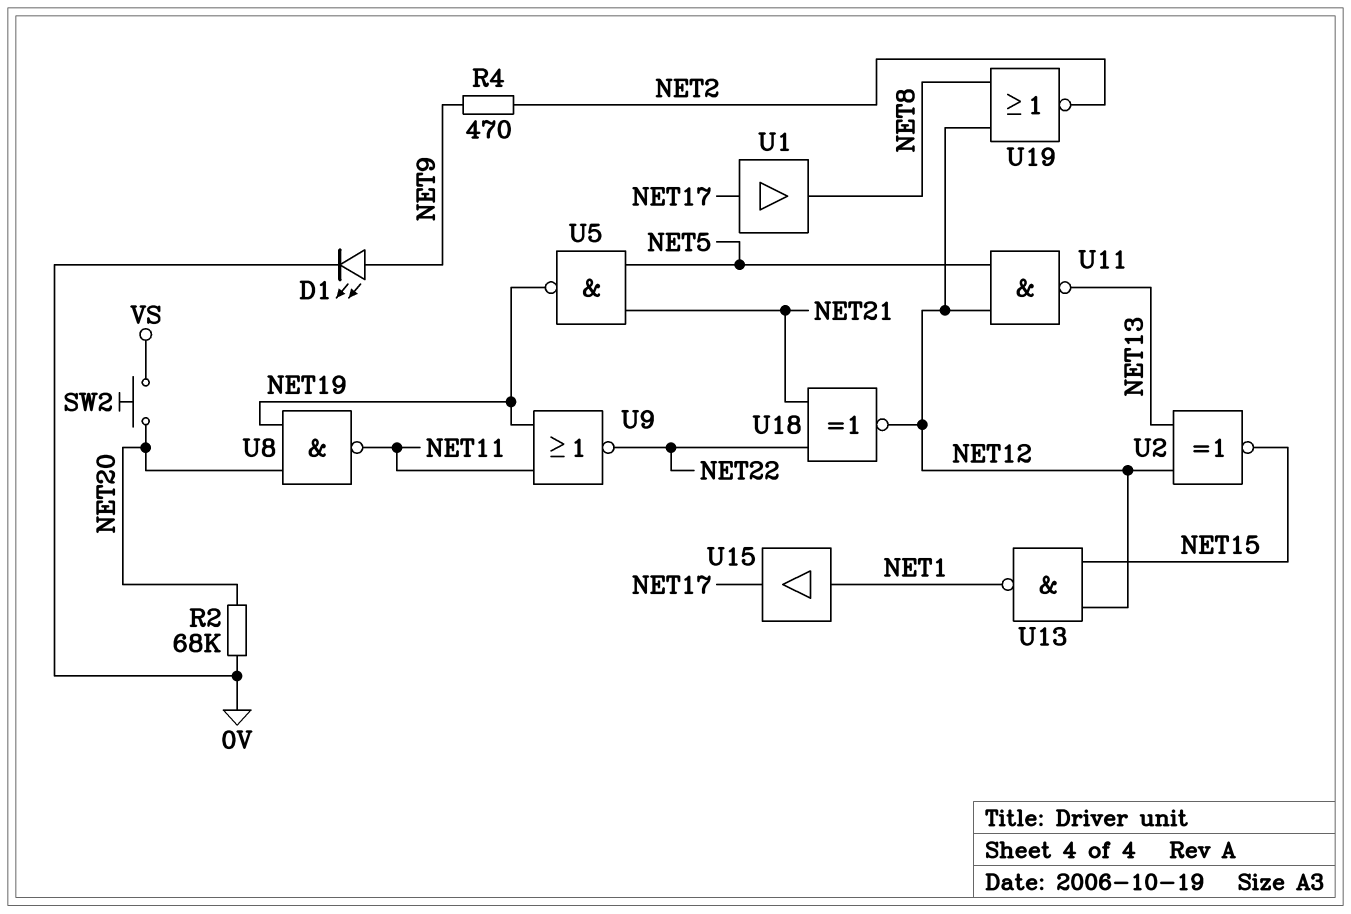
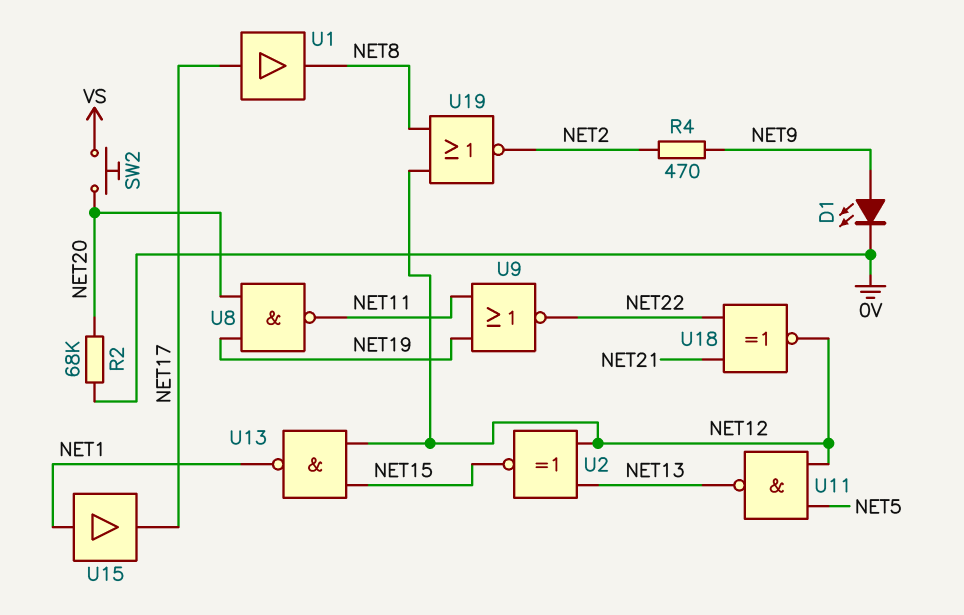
U5: NAND (in NET5, in NET21, out NET19) -> none

